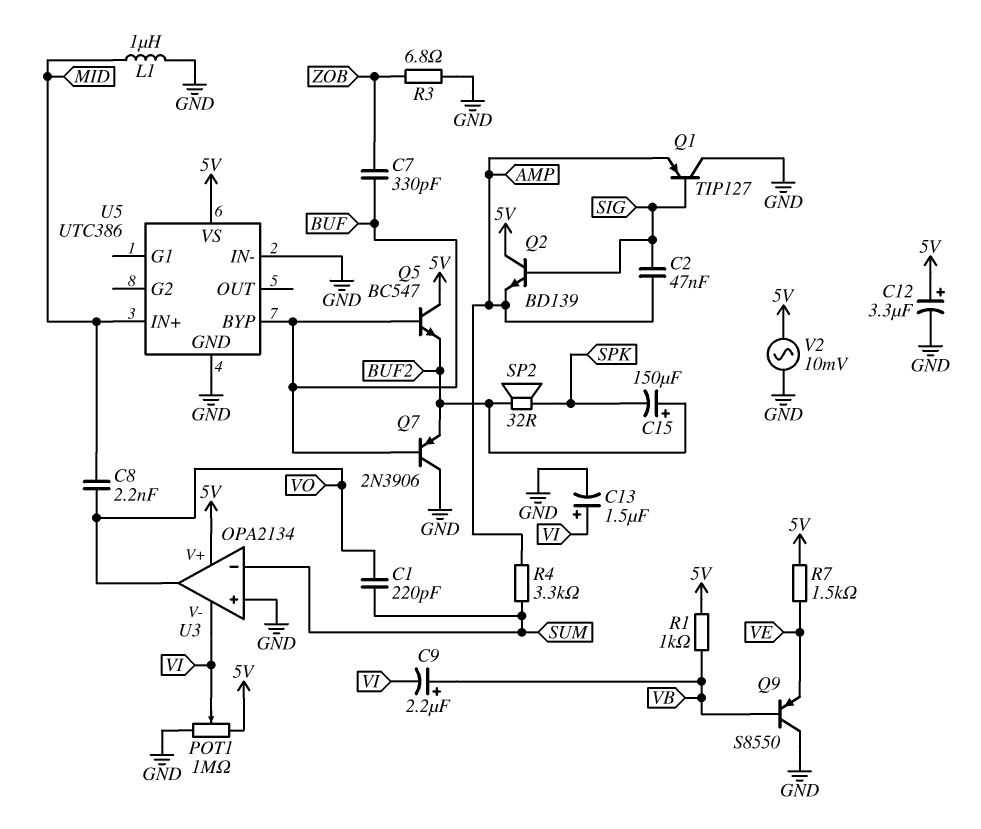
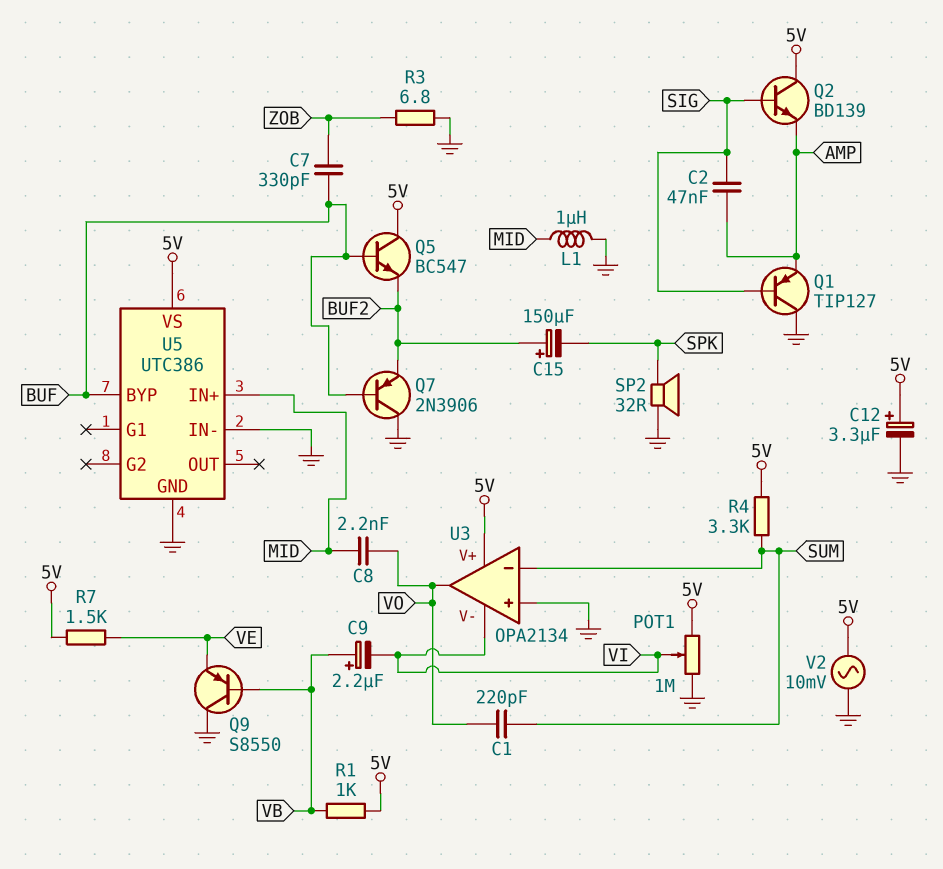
C13: 1.5uF (plus VI, minus GND) -> none
R4: 3.3k (AMP, SUM) -> 3.3k (5V, SUM)
SP2: speaker 32R (BUF2, SPK) -> speaker 32R (GND, SPK)

